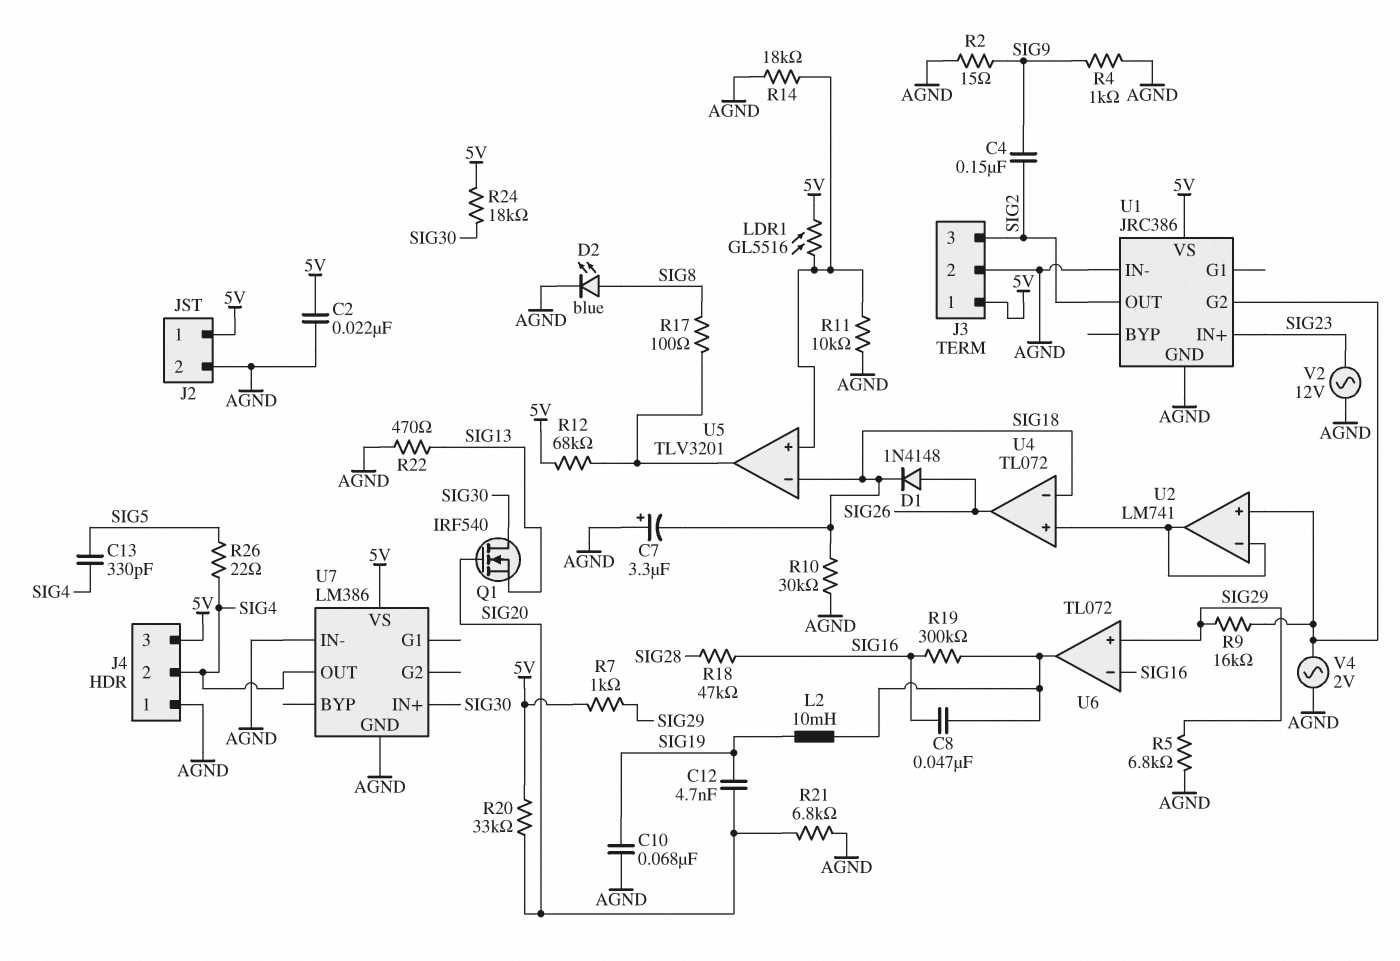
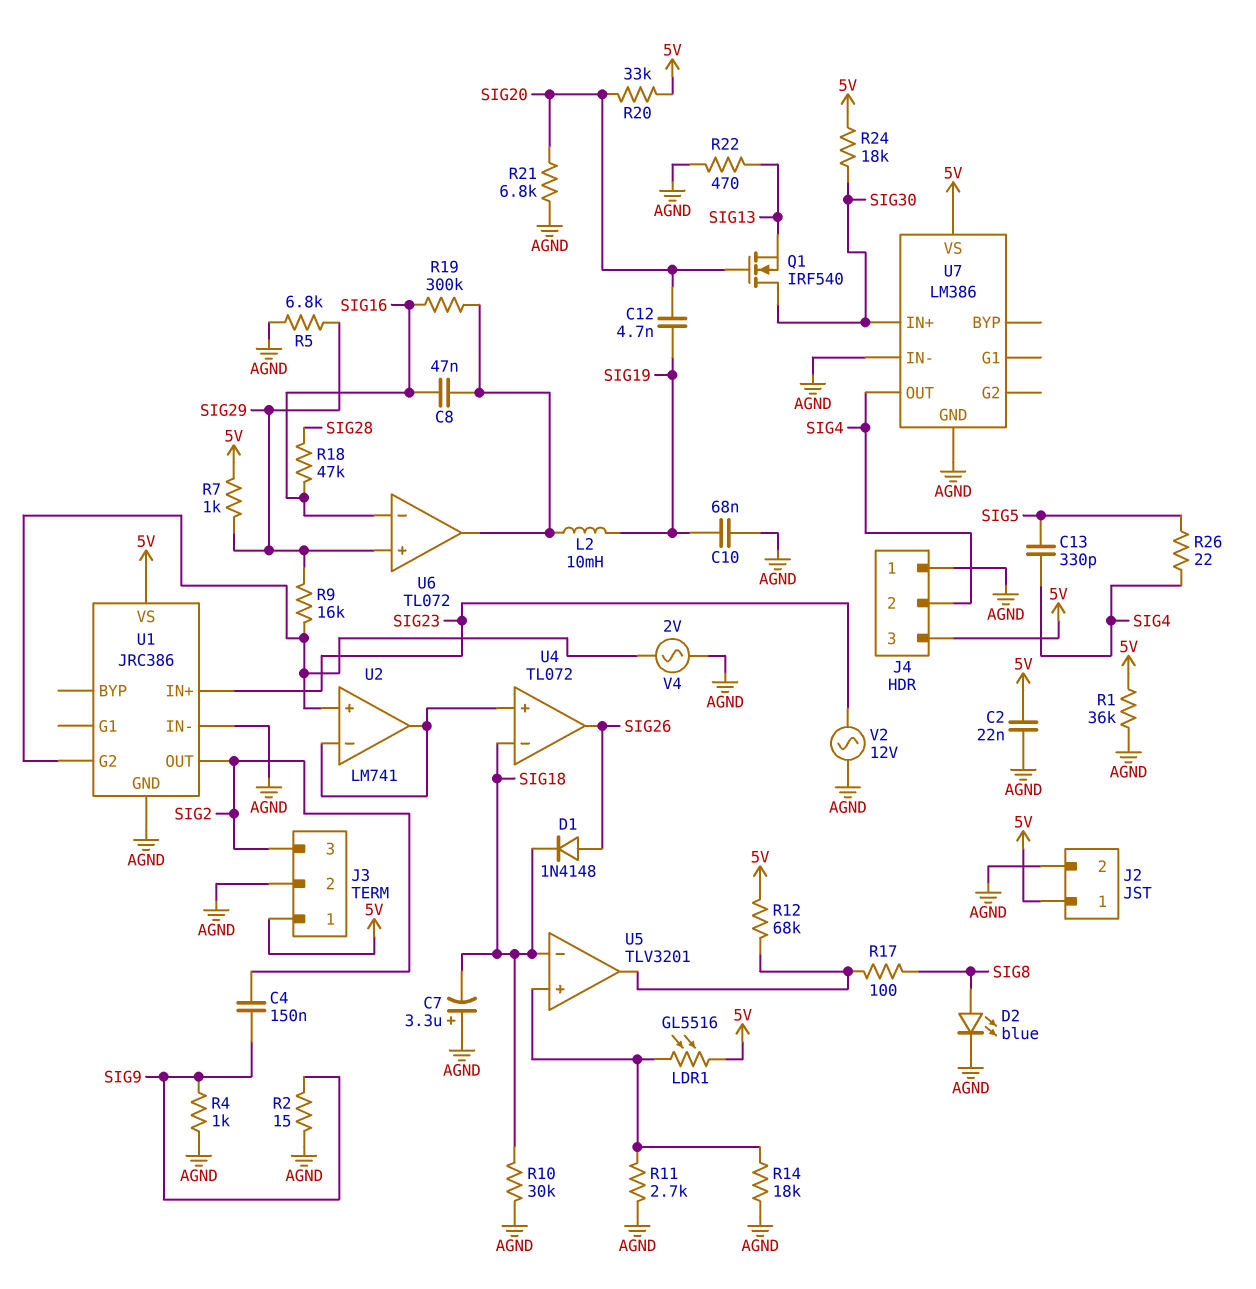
R1: none -> 36k (5V, AGND)
R11: 10k (AGND, U5/in+) -> 2.7k (AGND, U5/in+)

